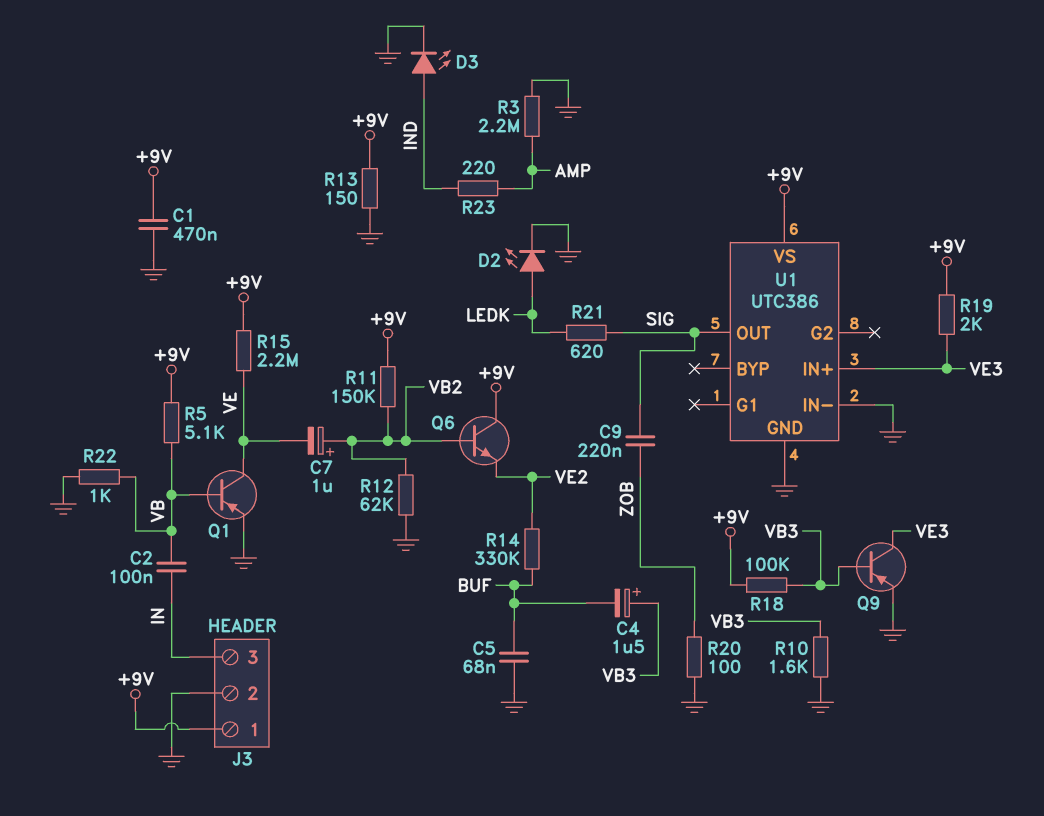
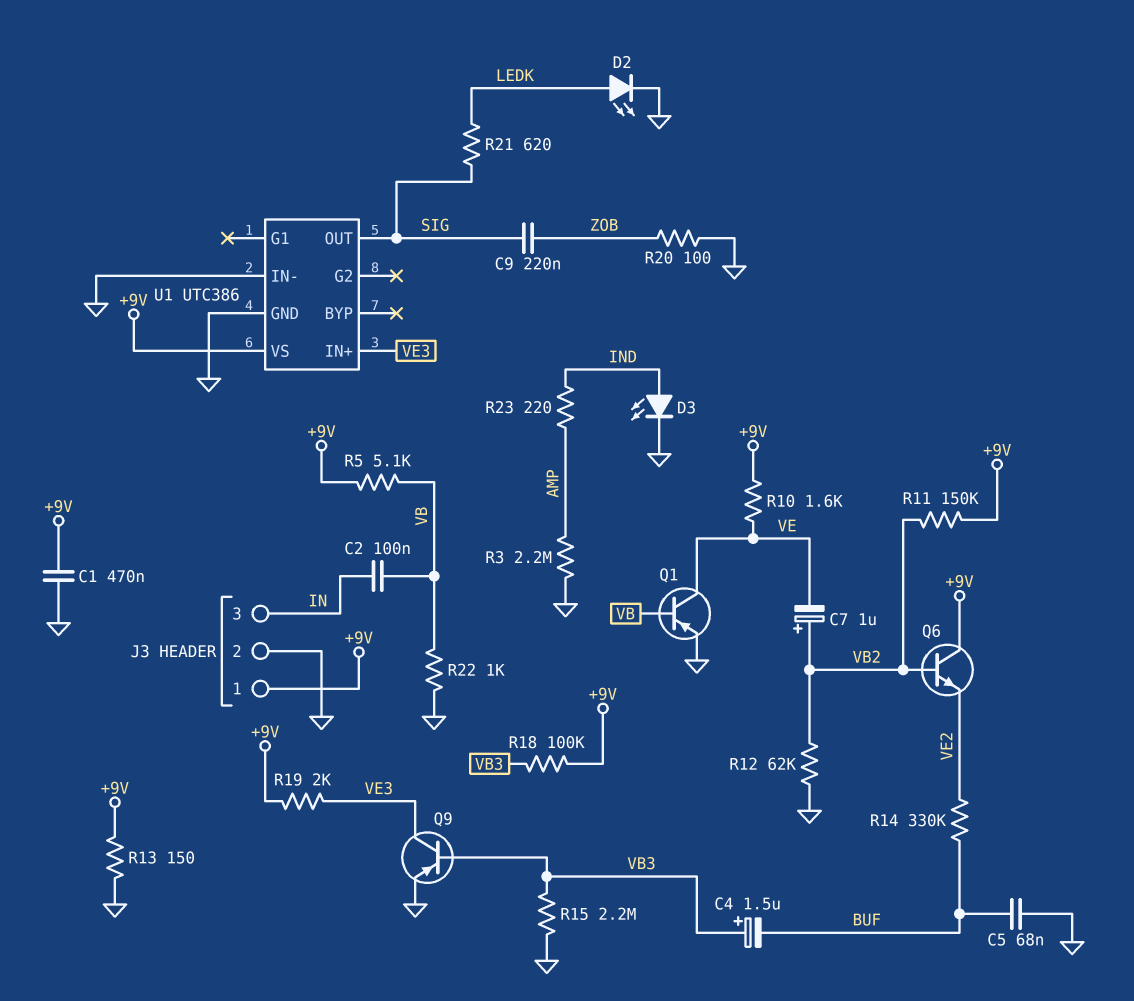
R10: 1.6k (GND, VB3) -> 1.6k (+9V, VE)
R15: 2.2M (+9V, VE) -> 2.2M (GND, VB3)

